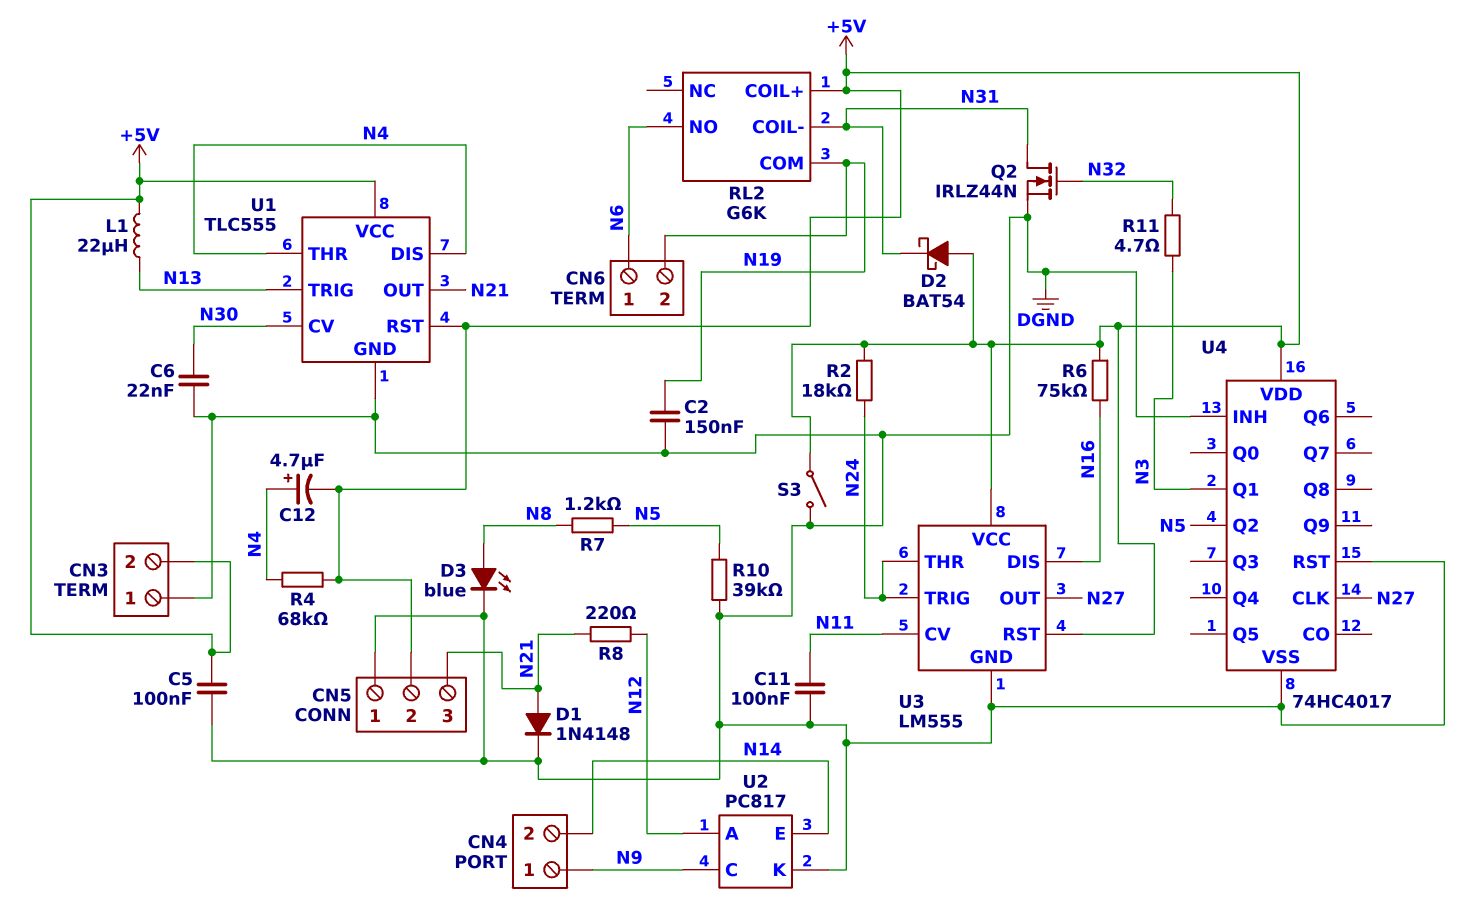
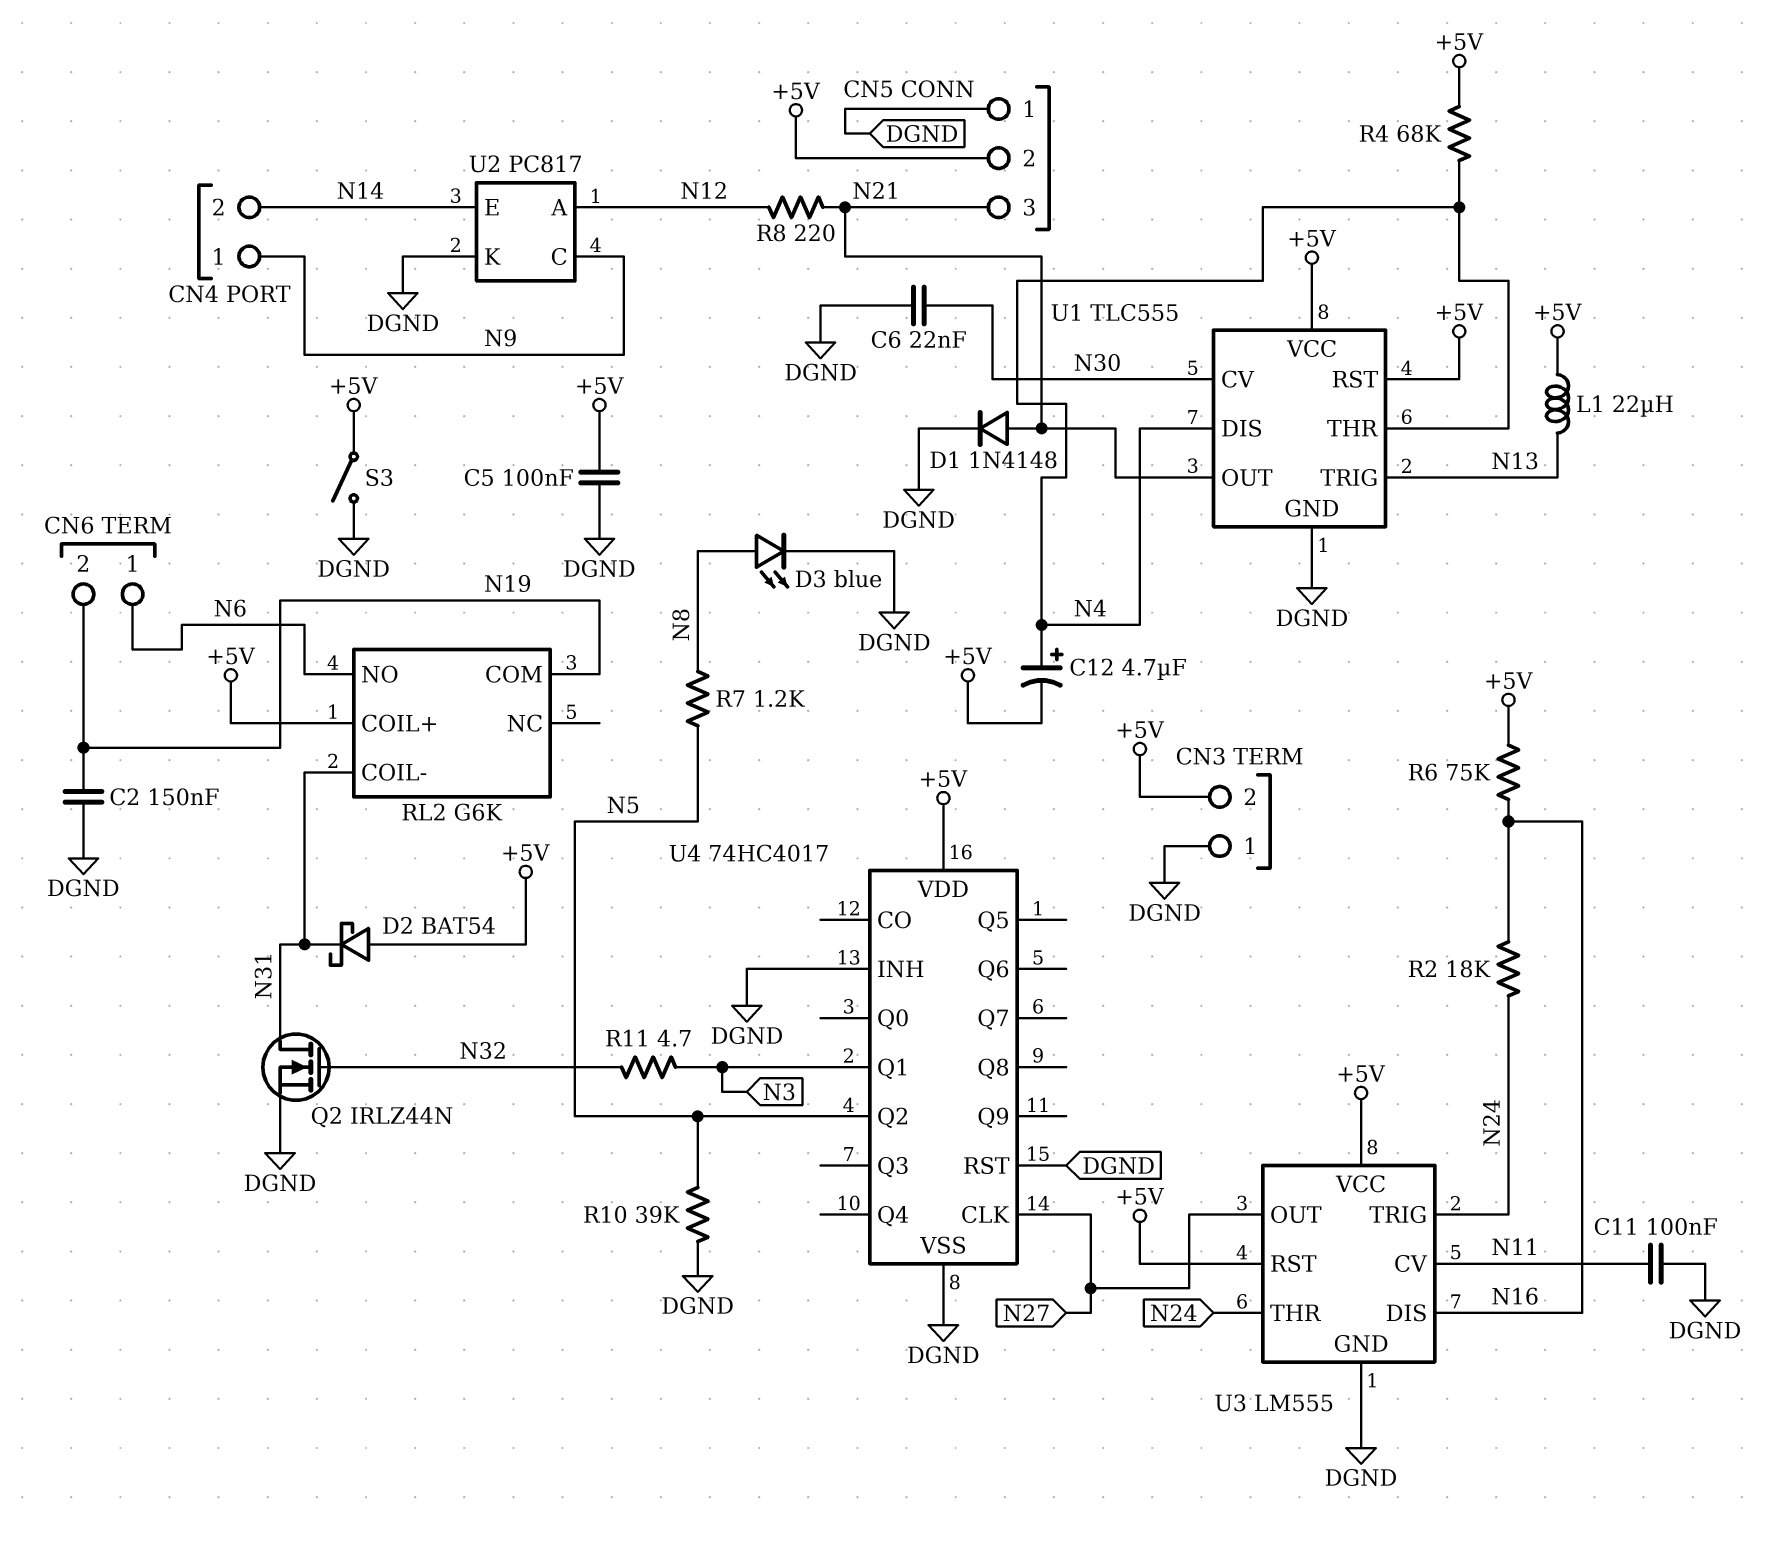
R2: 18k (+5V, N24) -> 18k (N16, N24)

